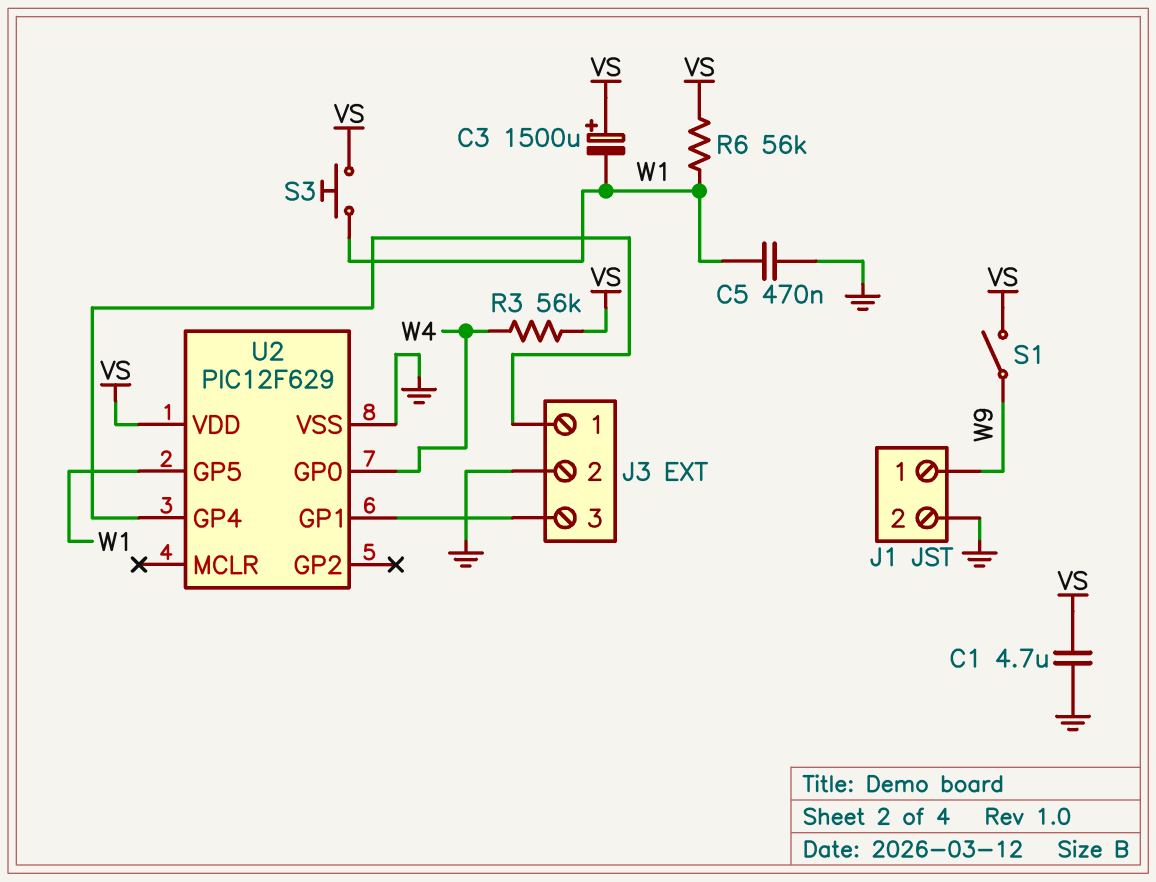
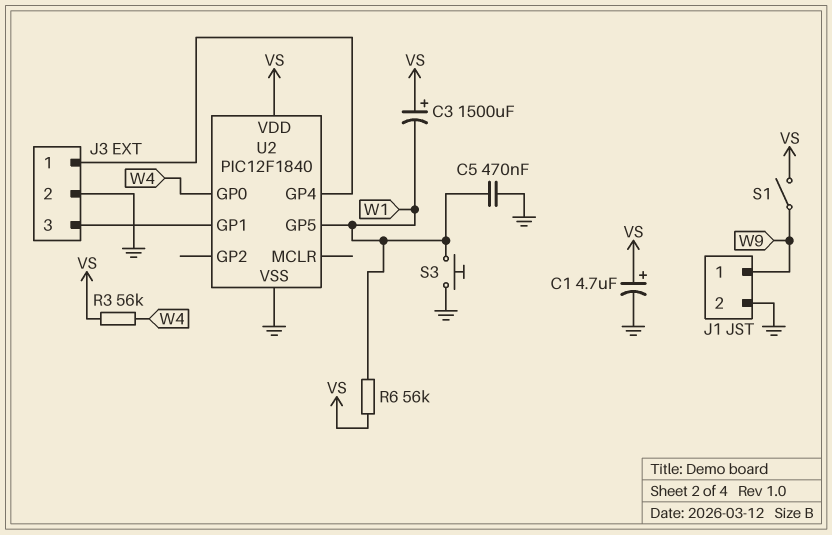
C1: 4.7uF (GND, VS) -> 4.7uF (plus VS, minus GND)
S3: button (VS, W1) -> button (GND, W1)
U2: PIC12F629 -> PIC12F1840

